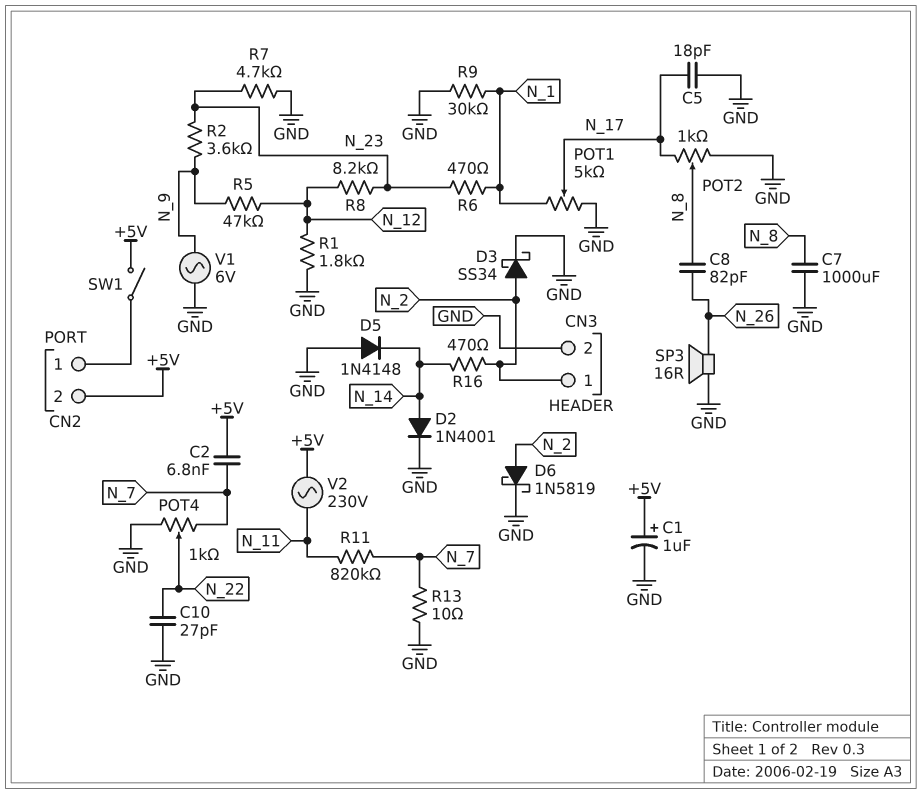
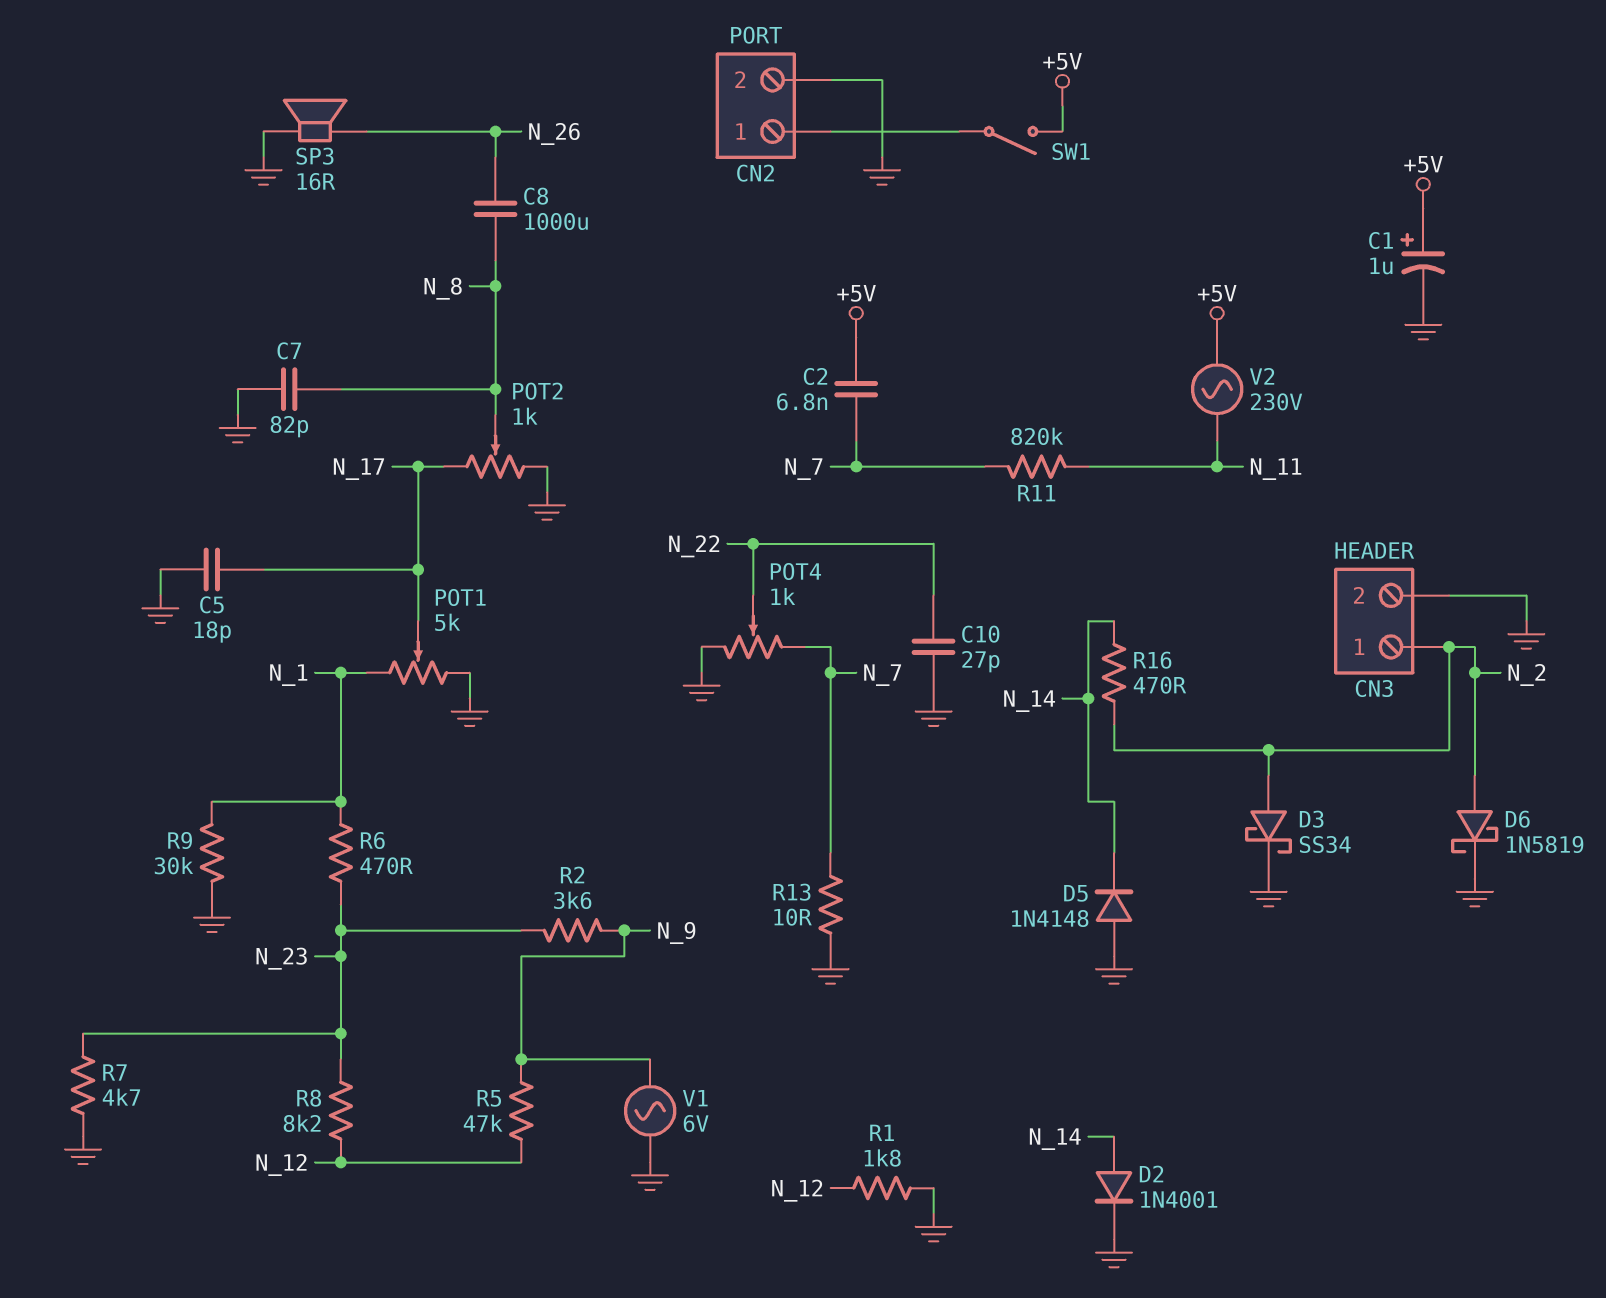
C7: 1000uF (GND, N_8) -> 82pF (GND, N_8)
C8: 82pF (N_8, N_26) -> 1000uF (N_8, N_26)
CN2 pin 2: +5V -> GND

